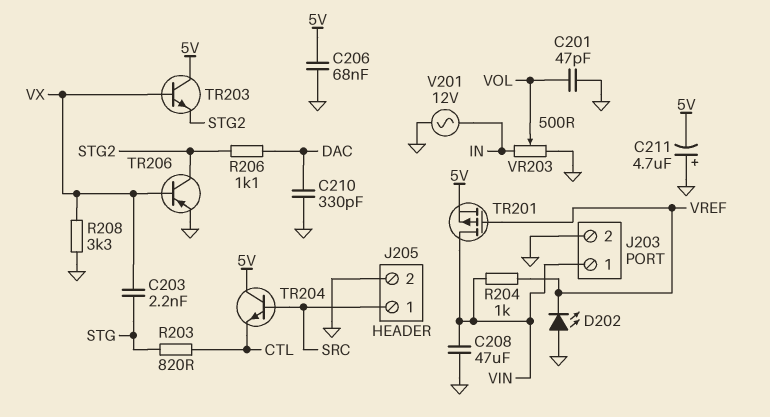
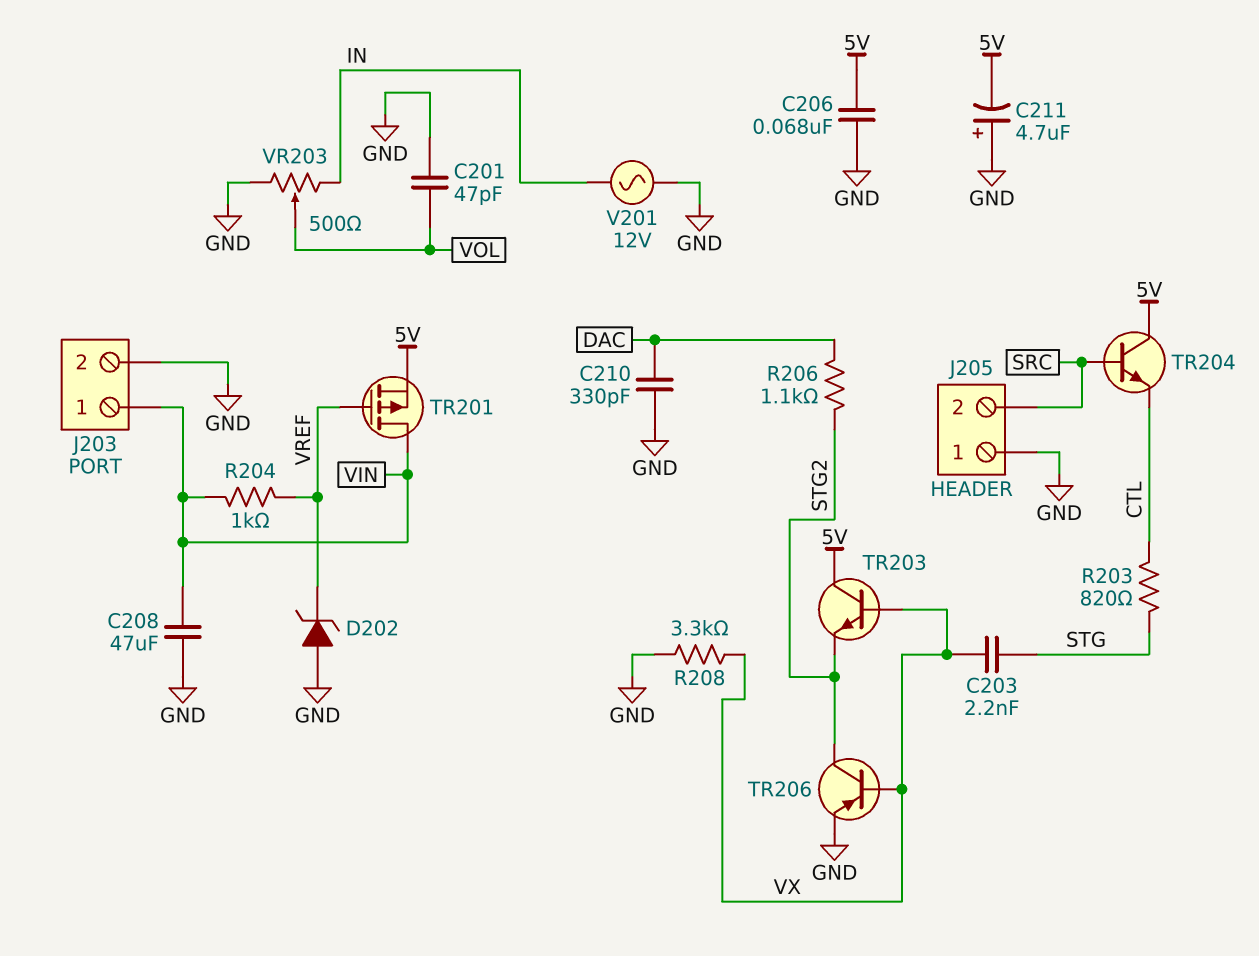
D202: LED (A GND, K VREF) -> zener (A GND, K VREF)
J205 pin 1: SRC -> GND
J205 pin 2: GND -> SRC

